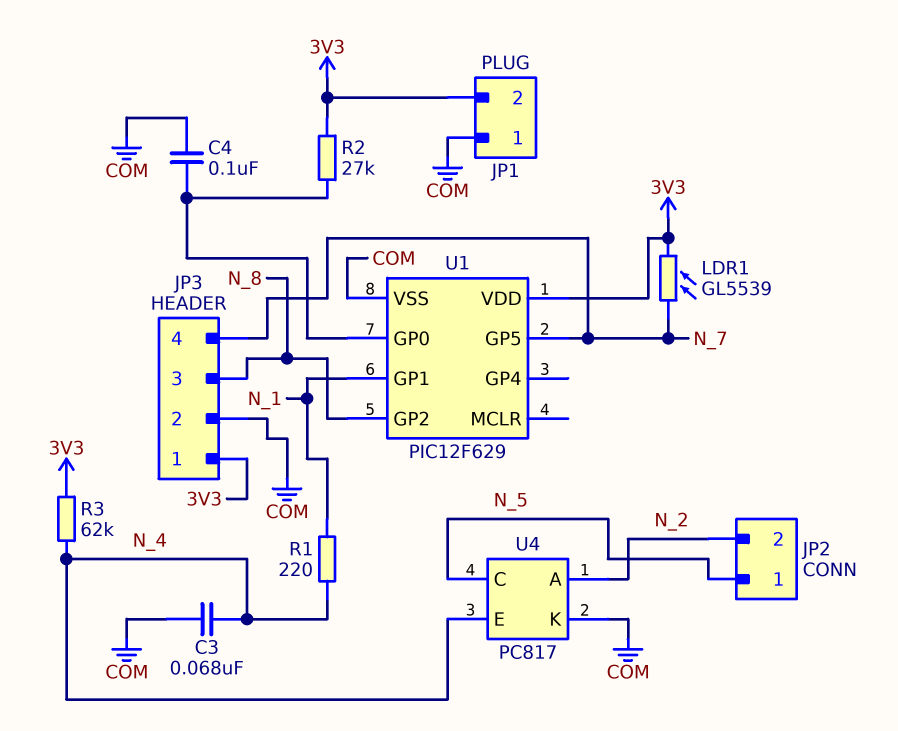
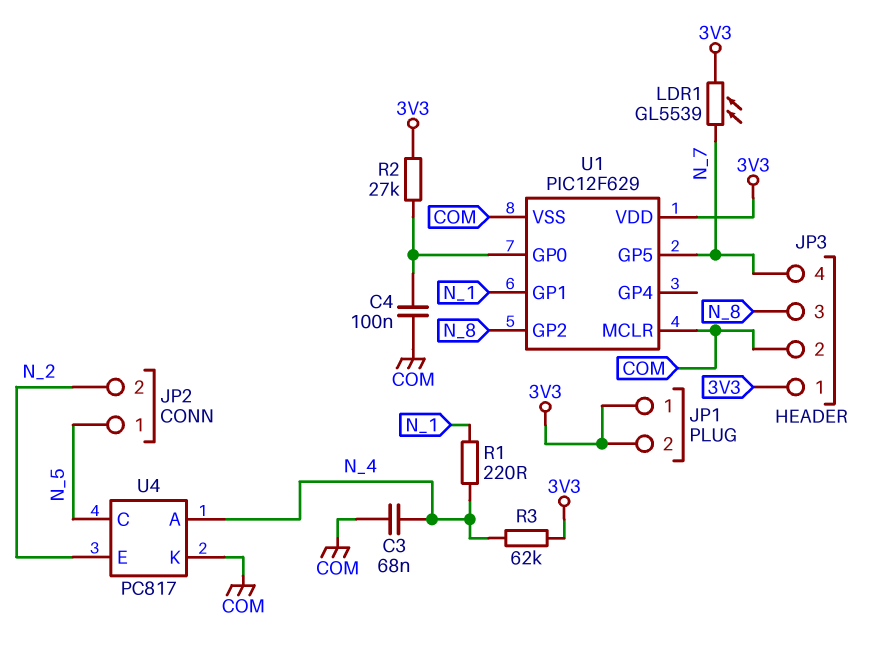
JP1 pin 1: COM -> 3V3
U1 pin MCLR: none -> COM
U4 pin A: N_2 -> N_4
U4 pin E: N_4 -> N_2

